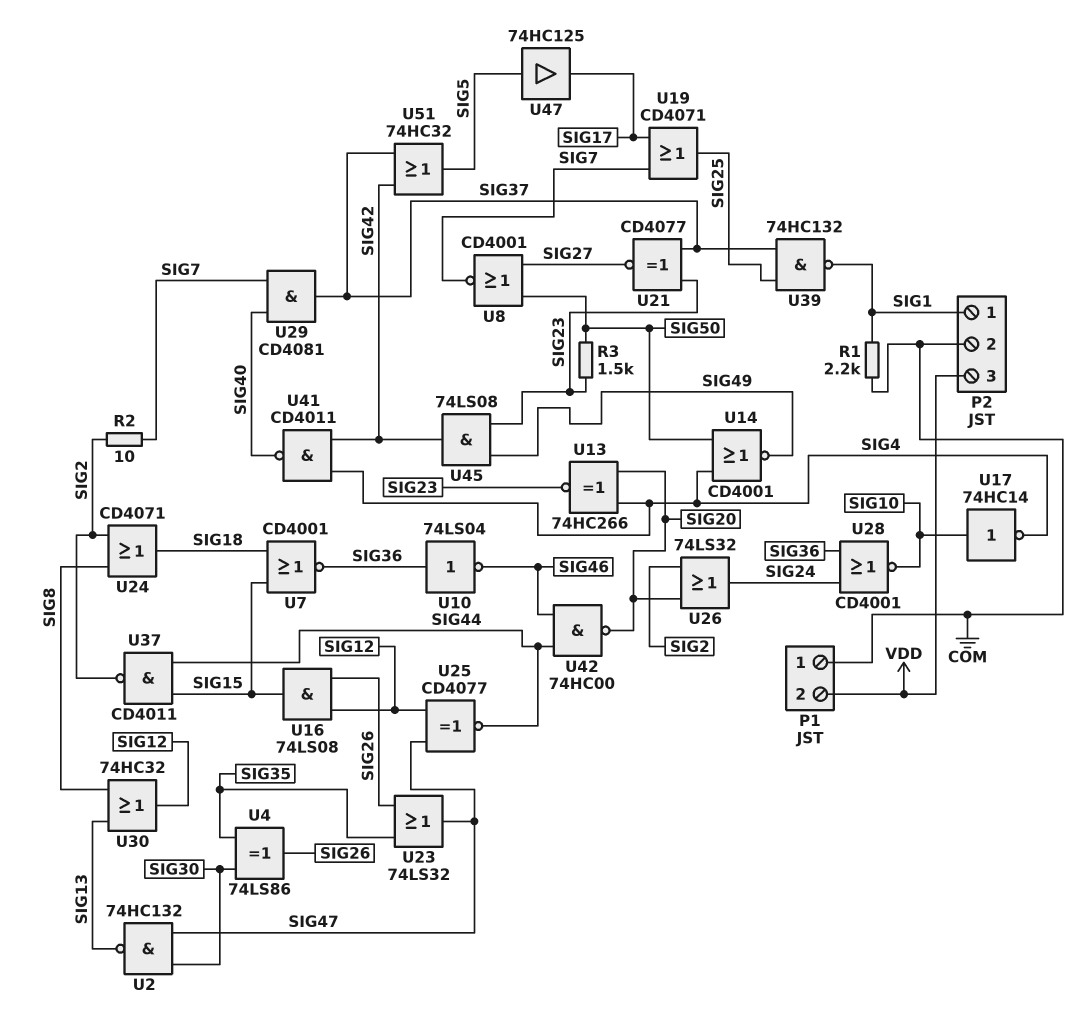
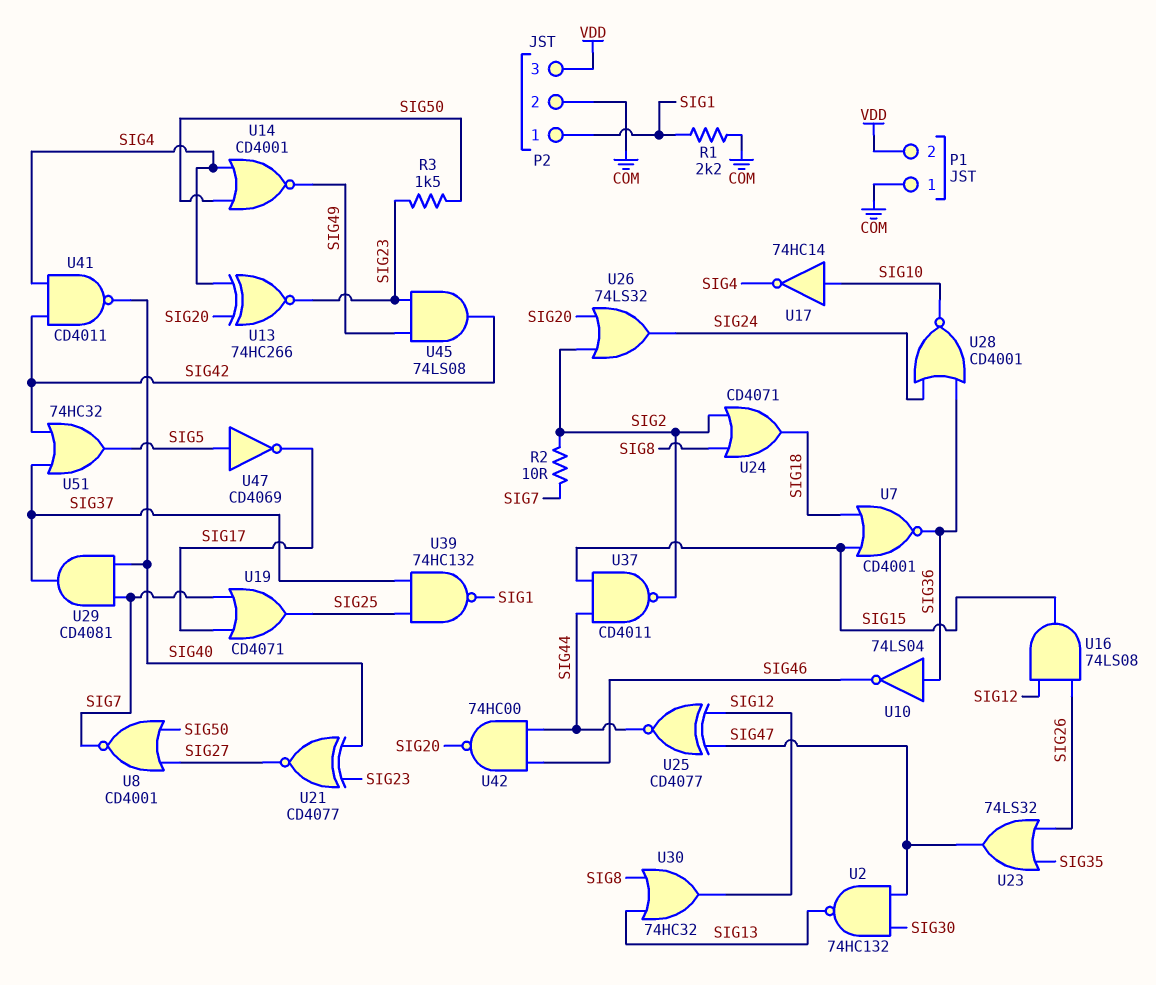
U4: XOR 74LS86 (in SIG30, in SIG35, out SIG26) -> none
U21: XNOR CD4077 (in SIG23, in SIG37, out SIG27) -> XNOR CD4077 (in SIG23, in SIG40, out SIG27)
U47: buffer 74HC125 (in SIG5, out SIG17) -> NOT CD4069 (in SIG5, out SIG17)

